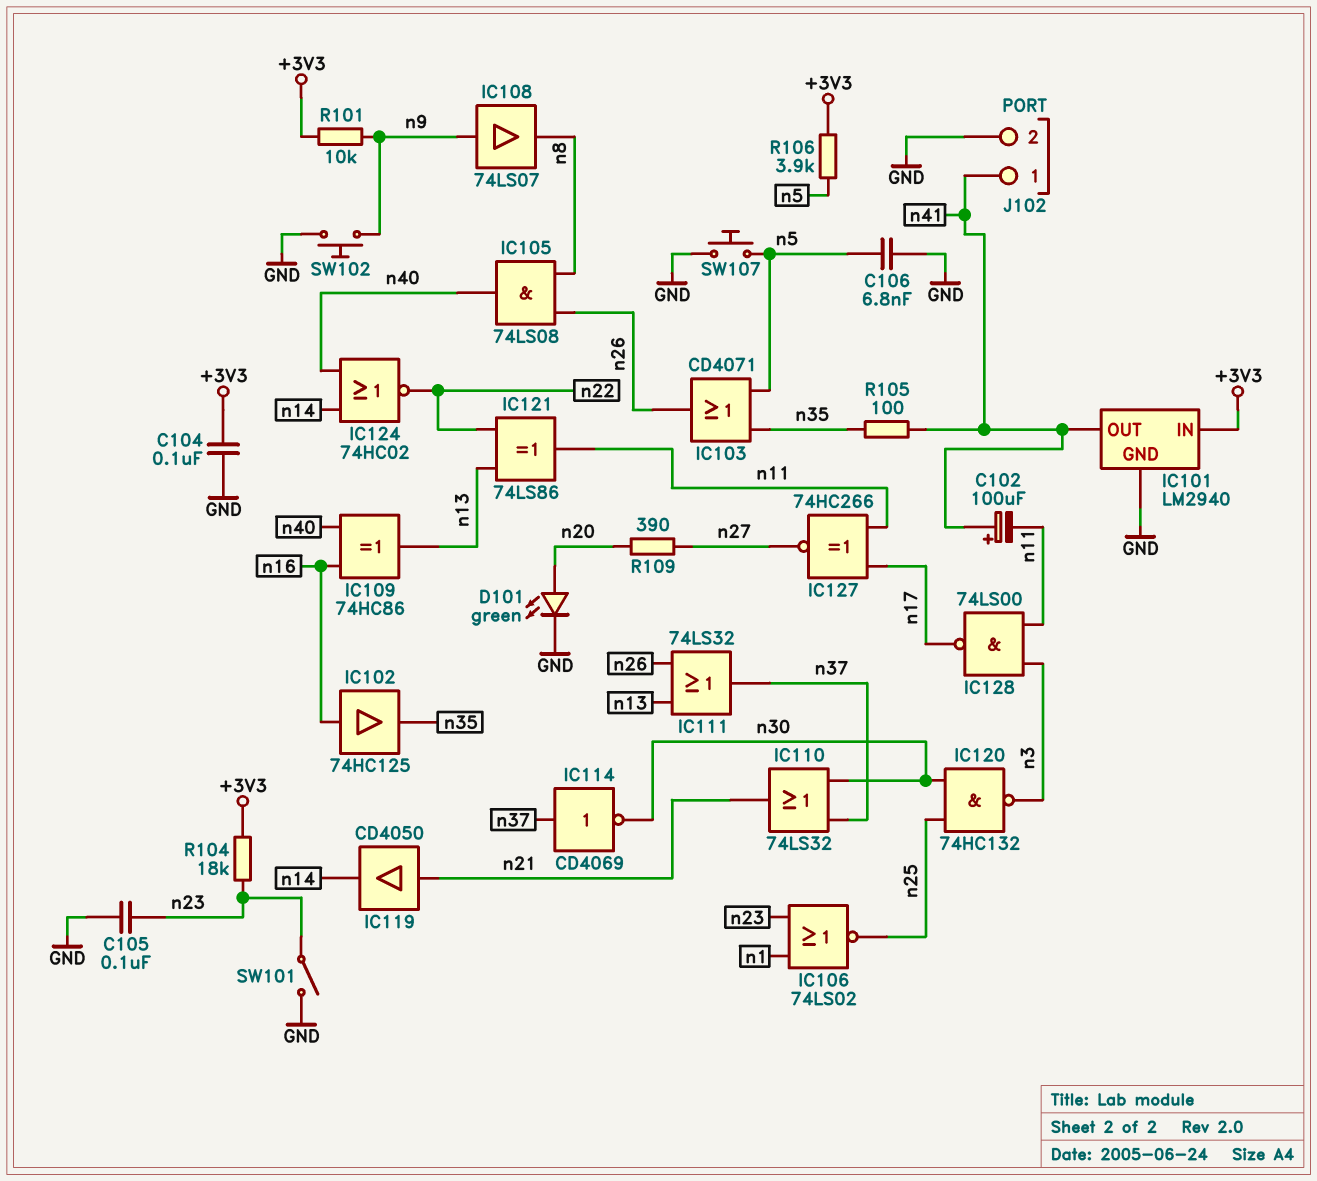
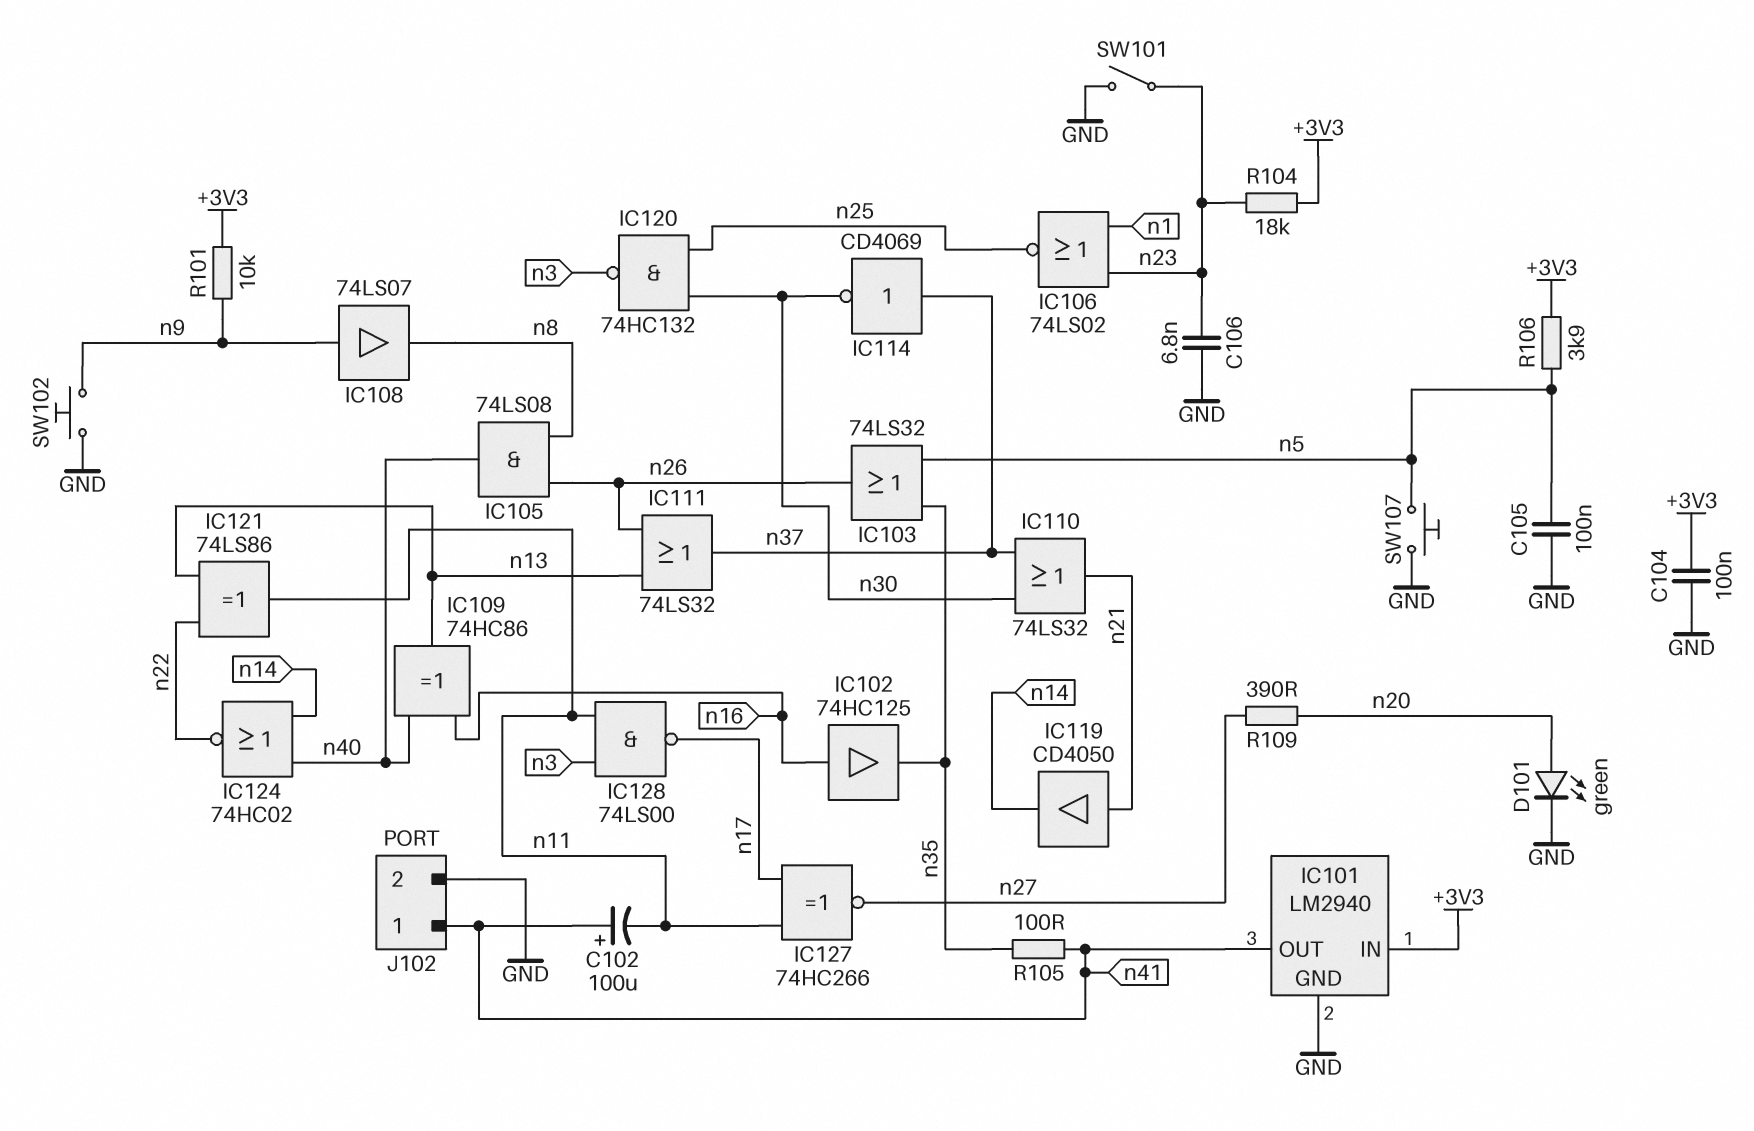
C105: 100nF (GND, n23) -> 100nF (GND, n5)
C106: 6.8nF (GND, n5) -> 6.8nF (GND, n23)
IC103: OR CD4071 (in n5, in n35, out n26) -> OR 74LS32 (in n5, in n35, out n26)

